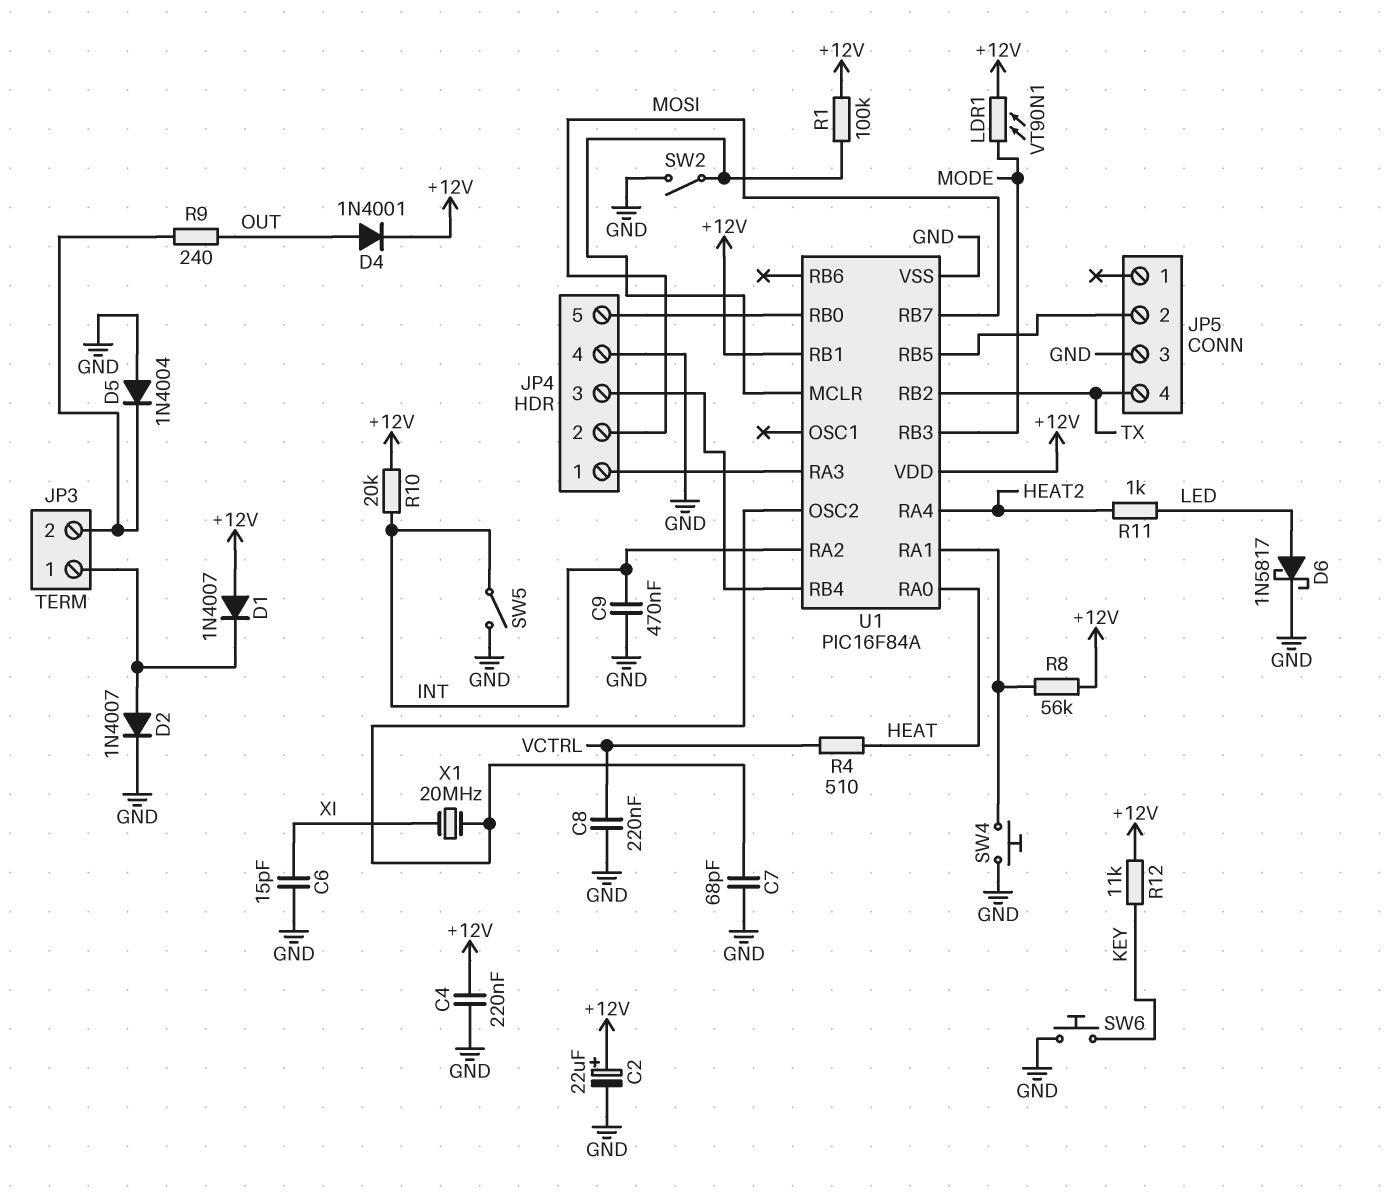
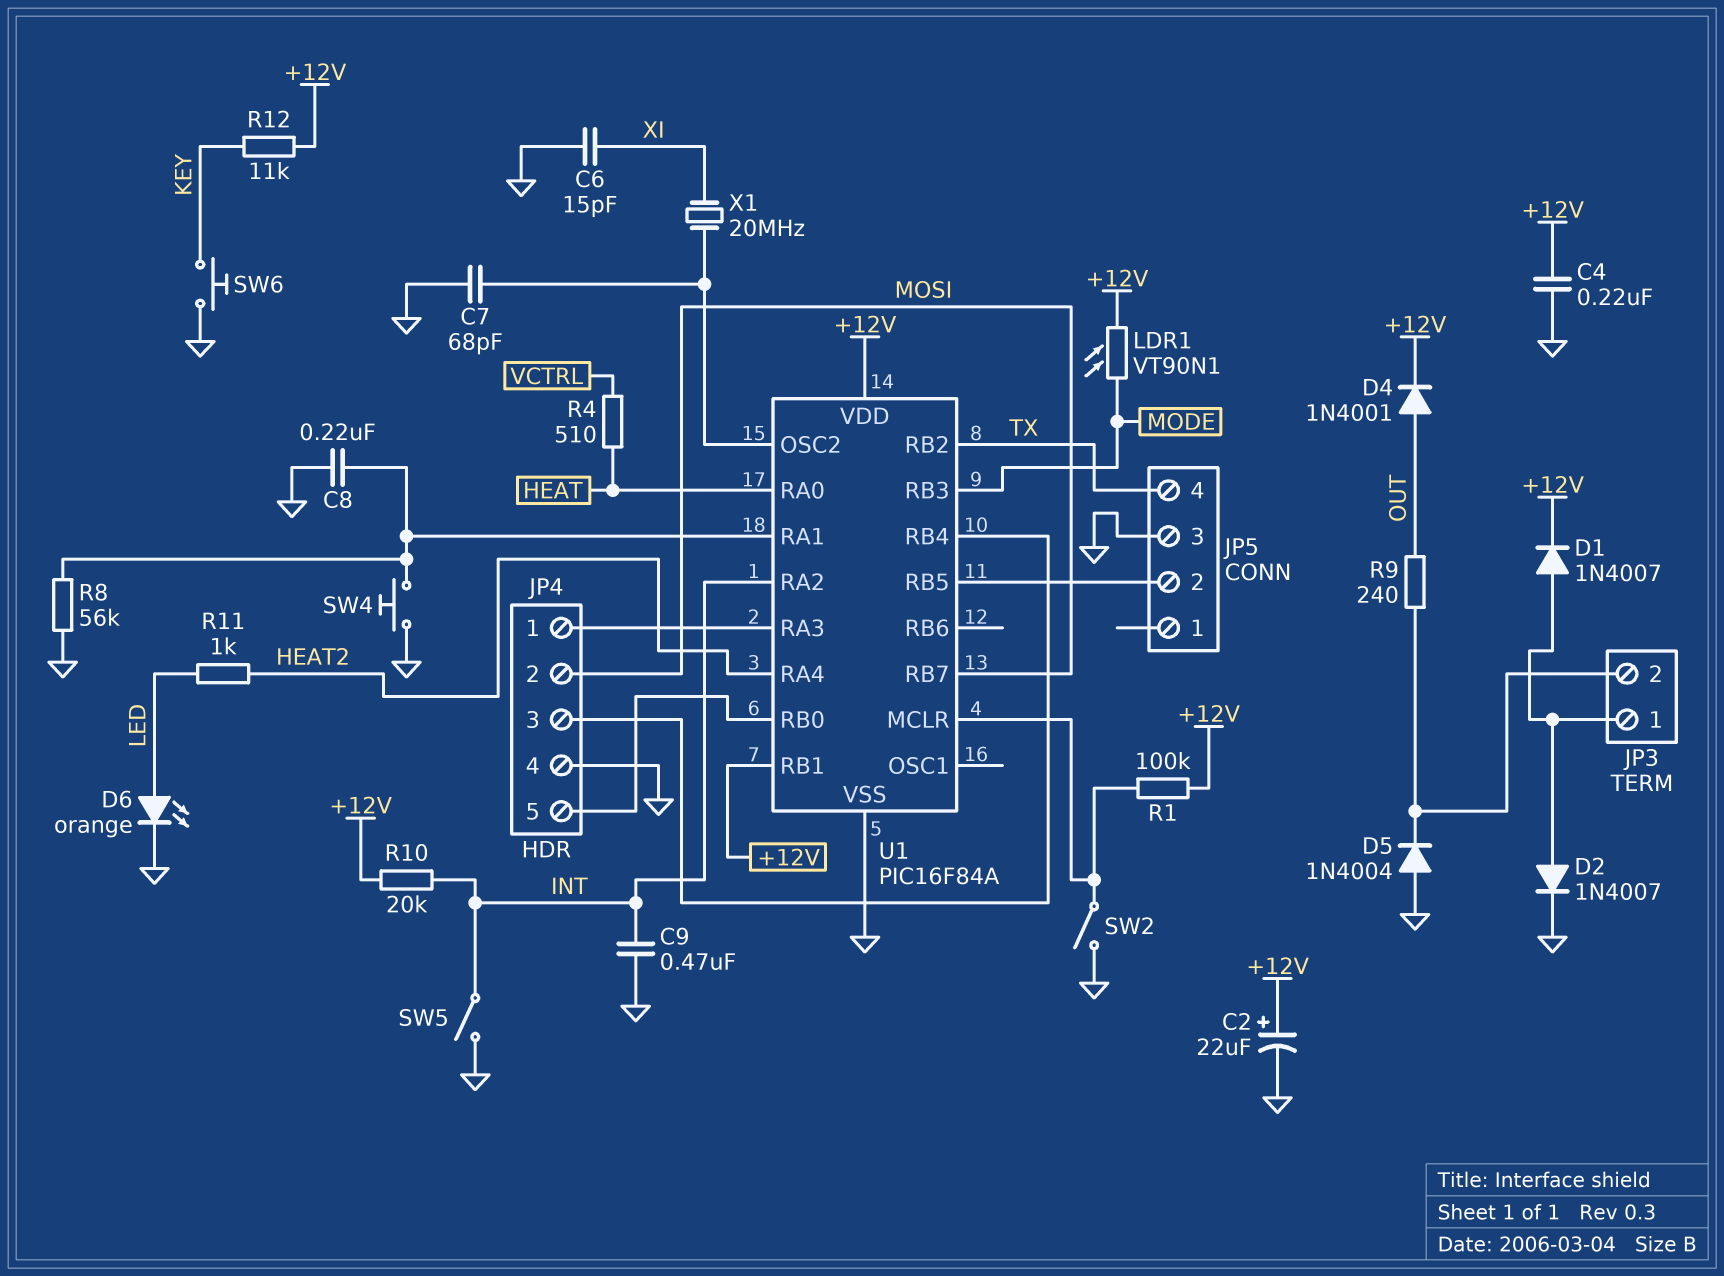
C8: 220nF (GND, VCTRL) -> 220nF (GND, U1/RA1)
D1: diode 1N4007 (A +12V, K JP3/1) -> diode 1N4007 (A JP3/1, K +12V)
D6: schottky 1N5817 (A LED, K GND) -> LED orange (A LED, K GND)
R8: 56k (+12V, U1/RA1) -> 56k (GND, U1/RA1)

